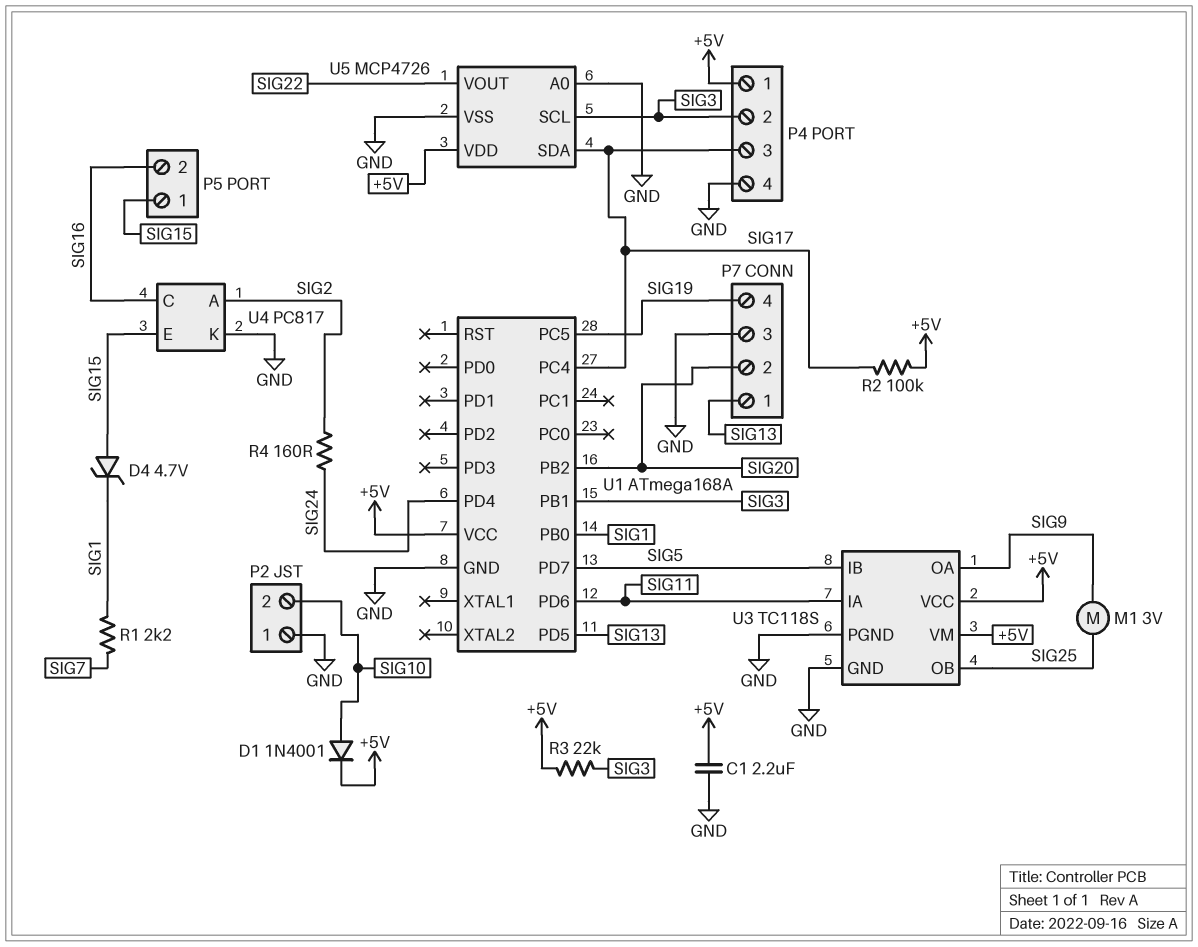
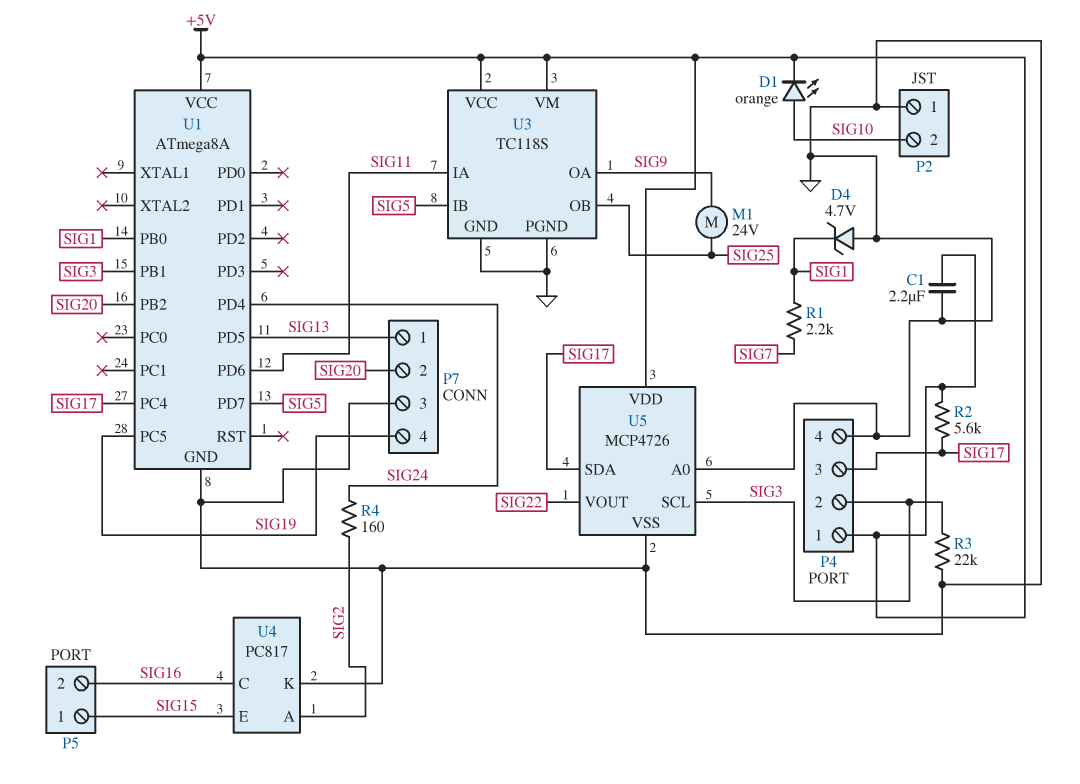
D1: diode 1N4001 (A SIG10, K +5V) -> LED orange (A SIG10, K +5V)
D4: zener 4.7V (A SIG15, K SIG1) -> zener 4.7V (A GND, K SIG1)
M1: motor 3V (SIG9, SIG25) -> motor 24V (SIG9, SIG25)
R2: 100k (+5V, SIG17) -> 5.6k (+5V, SIG17)
R3: 22k (+5V, SIG3) -> 22k (GND, SIG3)
U1: ATmega168A -> ATmega8A

